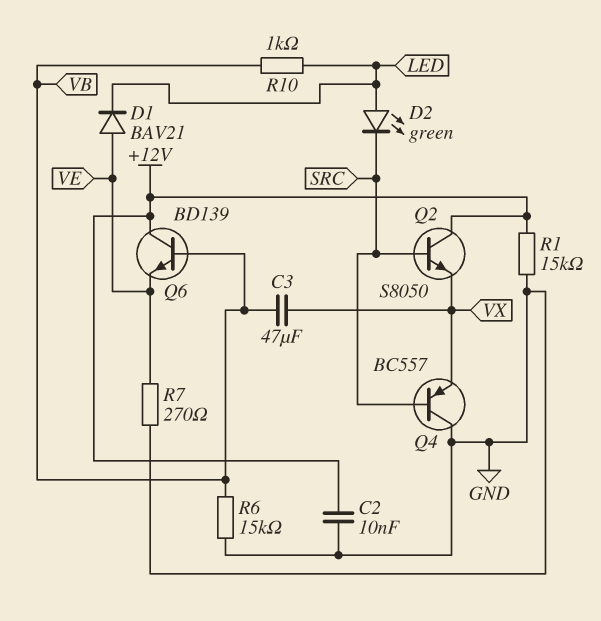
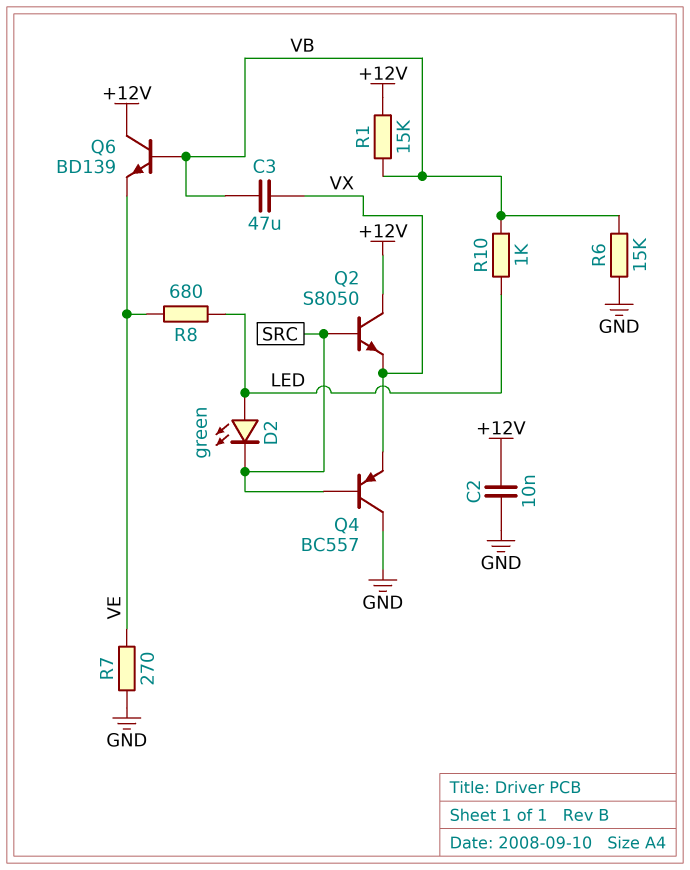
D1: diode BAV21 (A VE, K LED) -> none
R1: 15k (+12V, GND) -> 15k (+12V, VB)
R8: none -> 680 (LED, VE)

